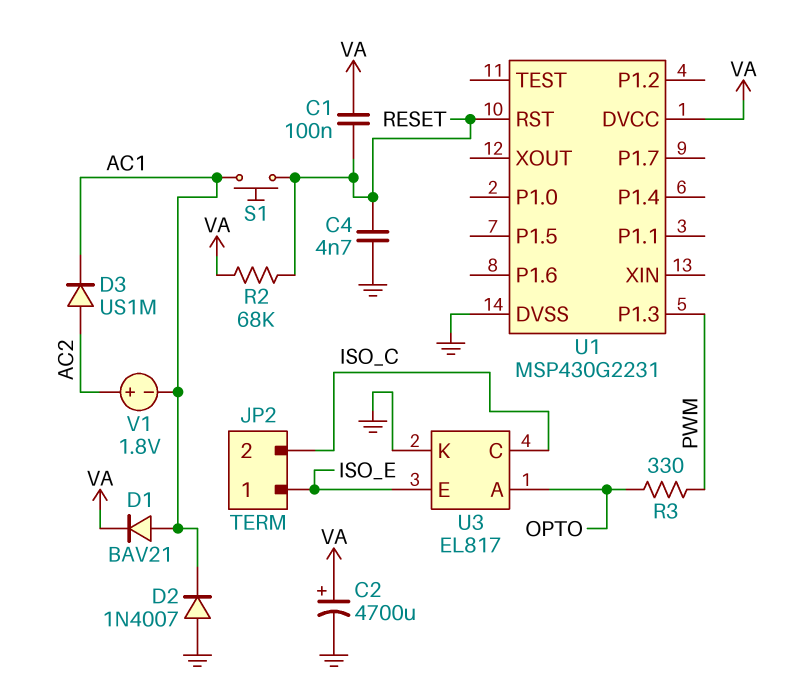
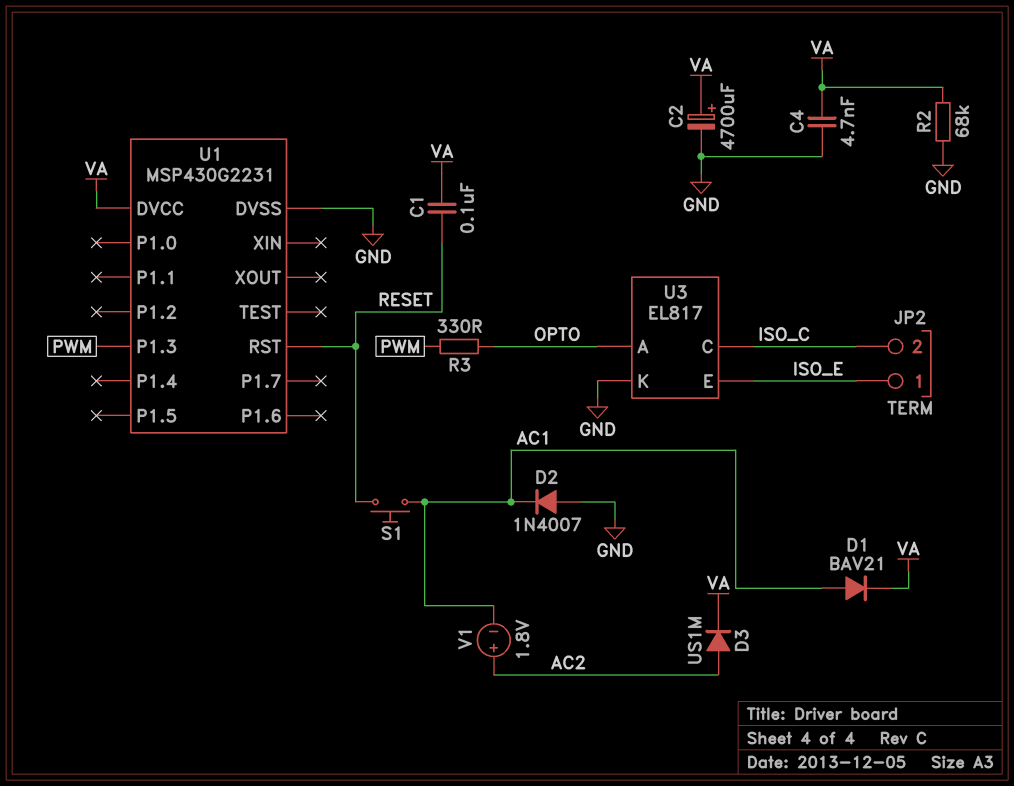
C4: 4.7nF (GND, RESET) -> 4.7nF (GND, VA)
D3: diode US1M (A AC2, K AC1) -> diode US1M (A AC2, K VA)
R2: 68k (RESET, VA) -> 68k (GND, VA)

